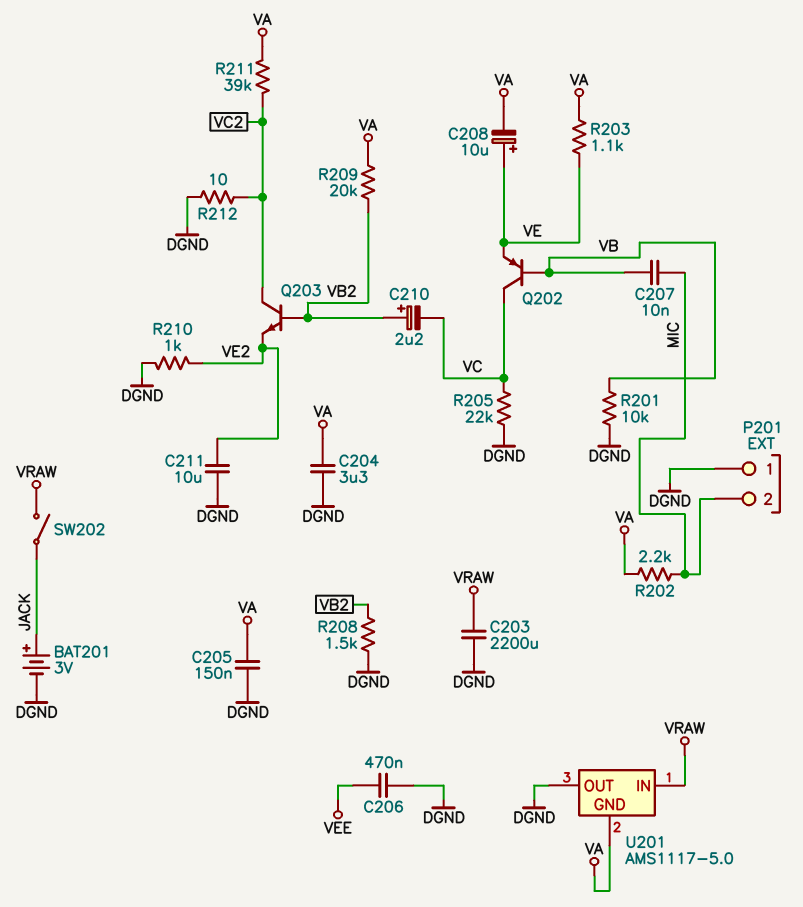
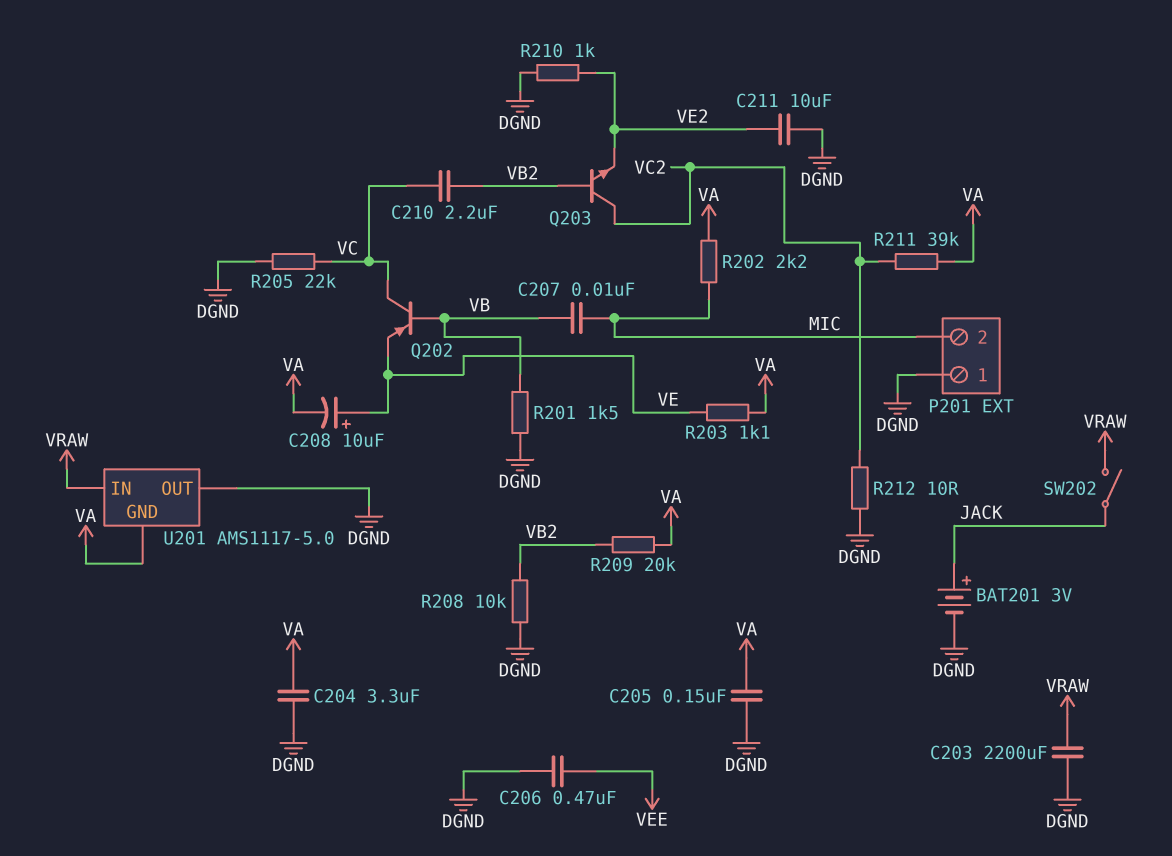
C210: 2.2uF (plus VB2, minus VC) -> 2.2uF (VB2, VC)
R201: 10k (DGND, VB) -> 1.5k (DGND, VB)
R208: 1.5k (DGND, VB2) -> 10k (DGND, VB2)

